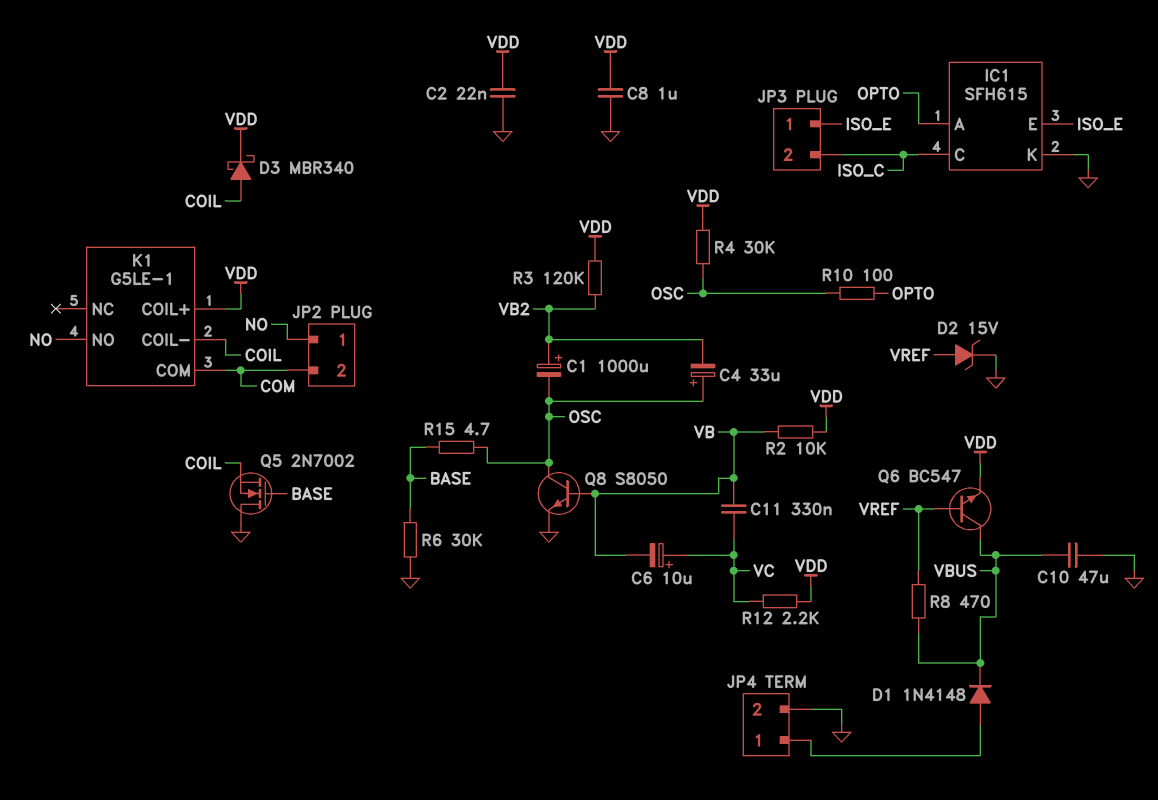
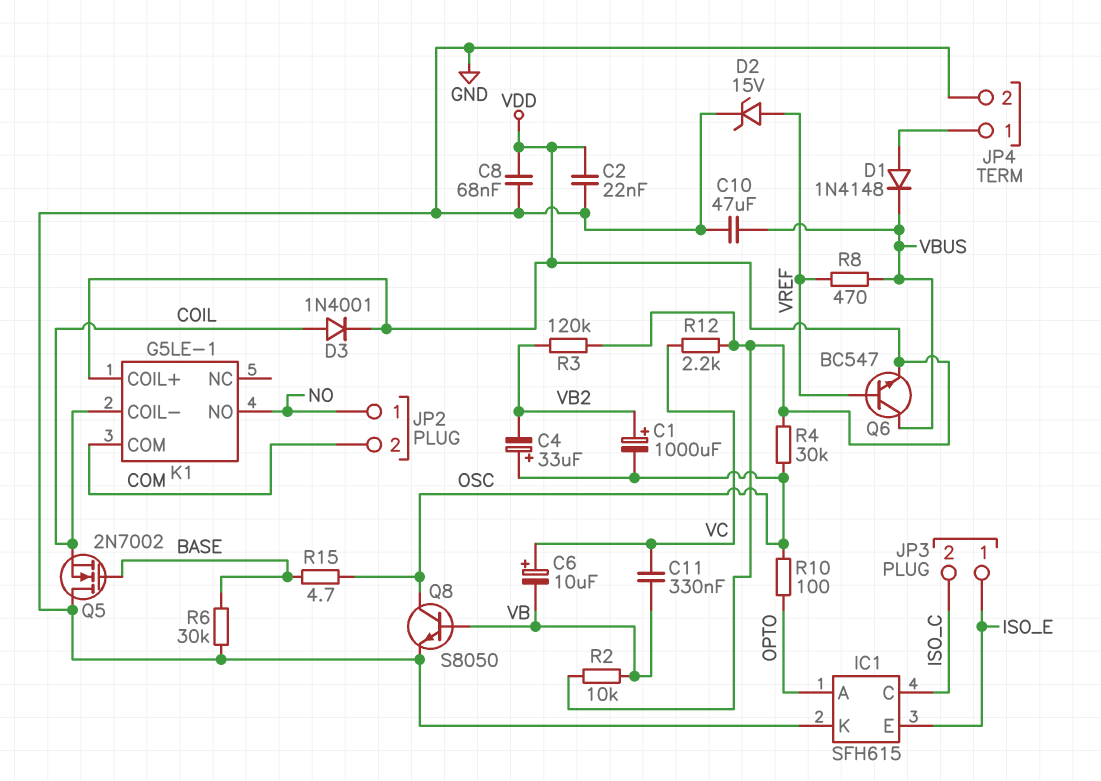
C8: 1uF (GND, VDD) -> 68nF (GND, VDD)
D3: schottky MBR340 (A COIL, K VDD) -> diode 1N4001 (A COIL, K VDD)

